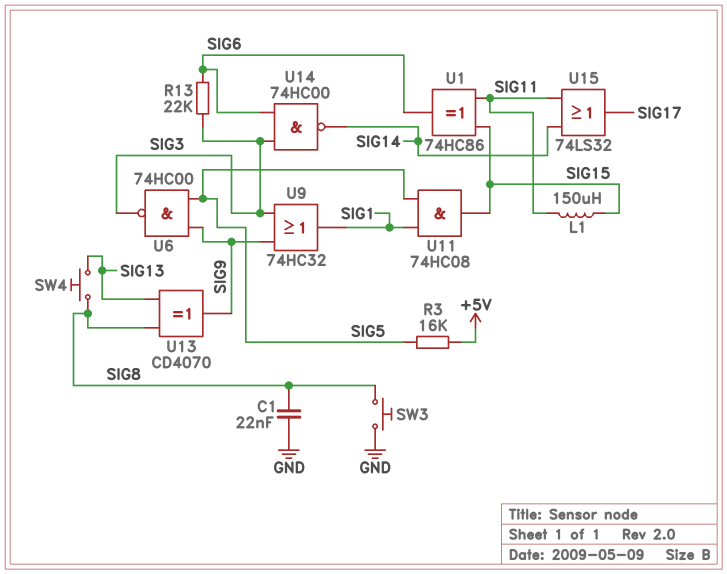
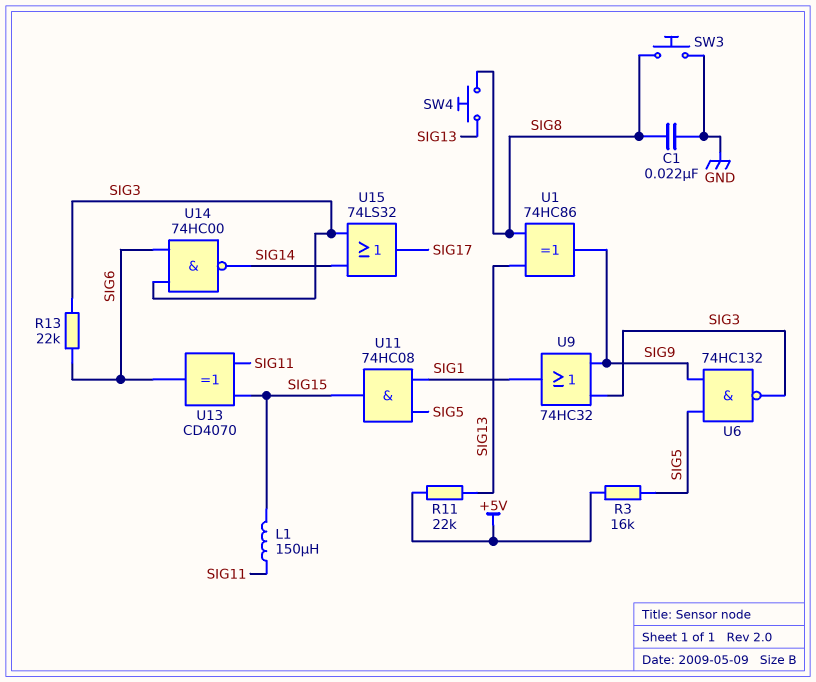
R11: none -> 22k (+5V, SIG13)
U1: XOR 74HC86 (in SIG11, in SIG15, out SIG6) -> XOR 74HC86 (in SIG8, in SIG13, out SIG9)
U6: NAND 74HC00 (in SIG5, in SIG9, out SIG3) -> NAND 74HC132 (in SIG5, in SIG9, out SIG3)
U13: XOR CD4070 (in SIG8, in SIG13, out SIG9) -> XOR CD4070 (in SIG11, in SIG15, out SIG6)
U15: OR 74LS32 (in SIG11, in SIG14, out SIG17) -> OR 74LS32 (in SIG3, in SIG14, out SIG17)

